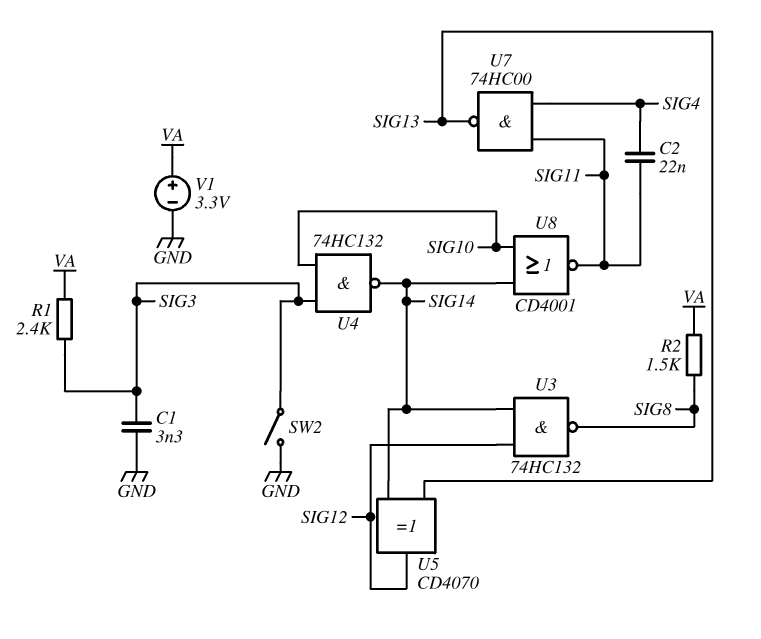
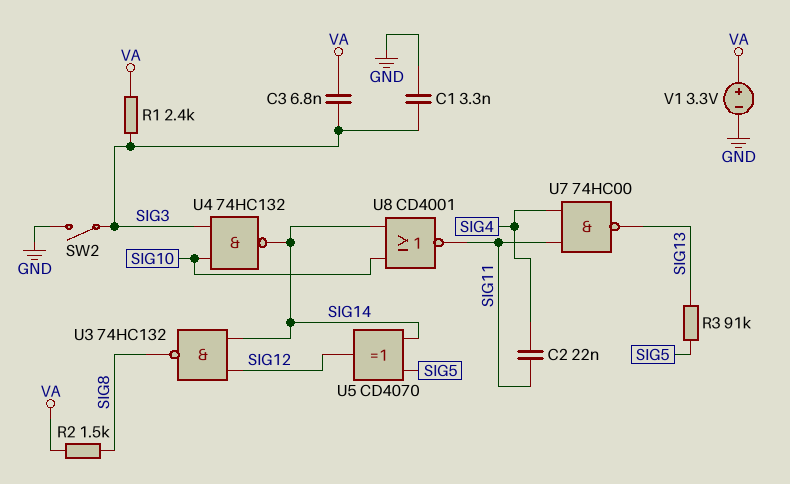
C3: none -> 6.8nF (SIG3, VA)
R3: none -> 91k (SIG5, SIG13)
U5: XOR CD4070 (in SIG13, in SIG14, out SIG12) -> XOR CD4070 (in SIG5, in SIG14, out SIG12)

